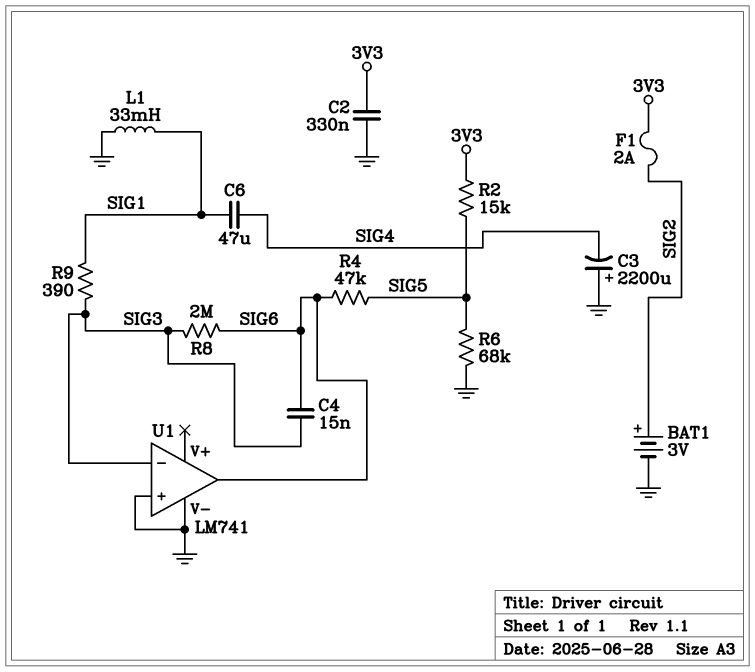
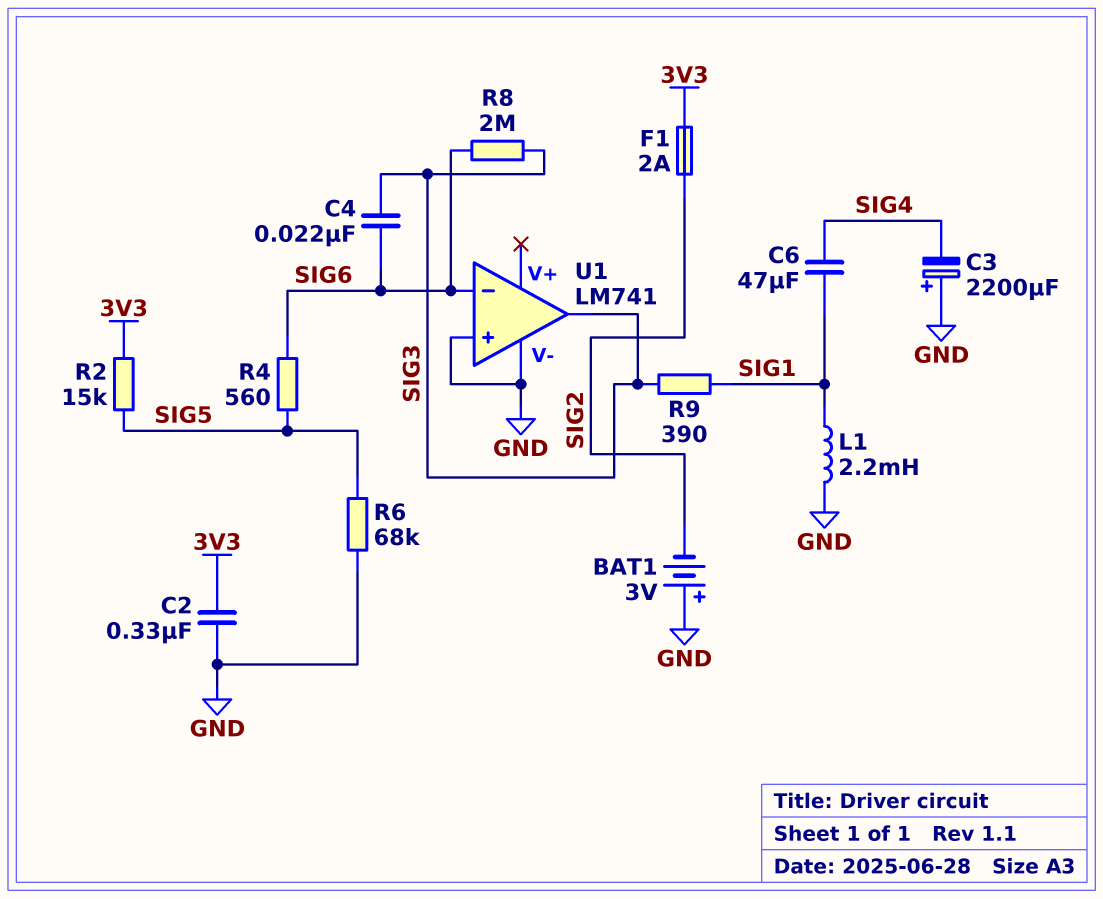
BAT1: 3V (plus SIG2, minus GND) -> 3V (plus GND, minus SIG2)
C4: 15nF (SIG3, SIG6) -> 22nF (SIG3, SIG6)
L1: 33mH (GND, SIG1) -> 2.2mH (GND, SIG1)
R4: 47k (SIG5, SIG6) -> 560 (SIG5, SIG6)
U1 pin in-: SIG3 -> SIG6
U1 pin out: SIG6 -> SIG3

